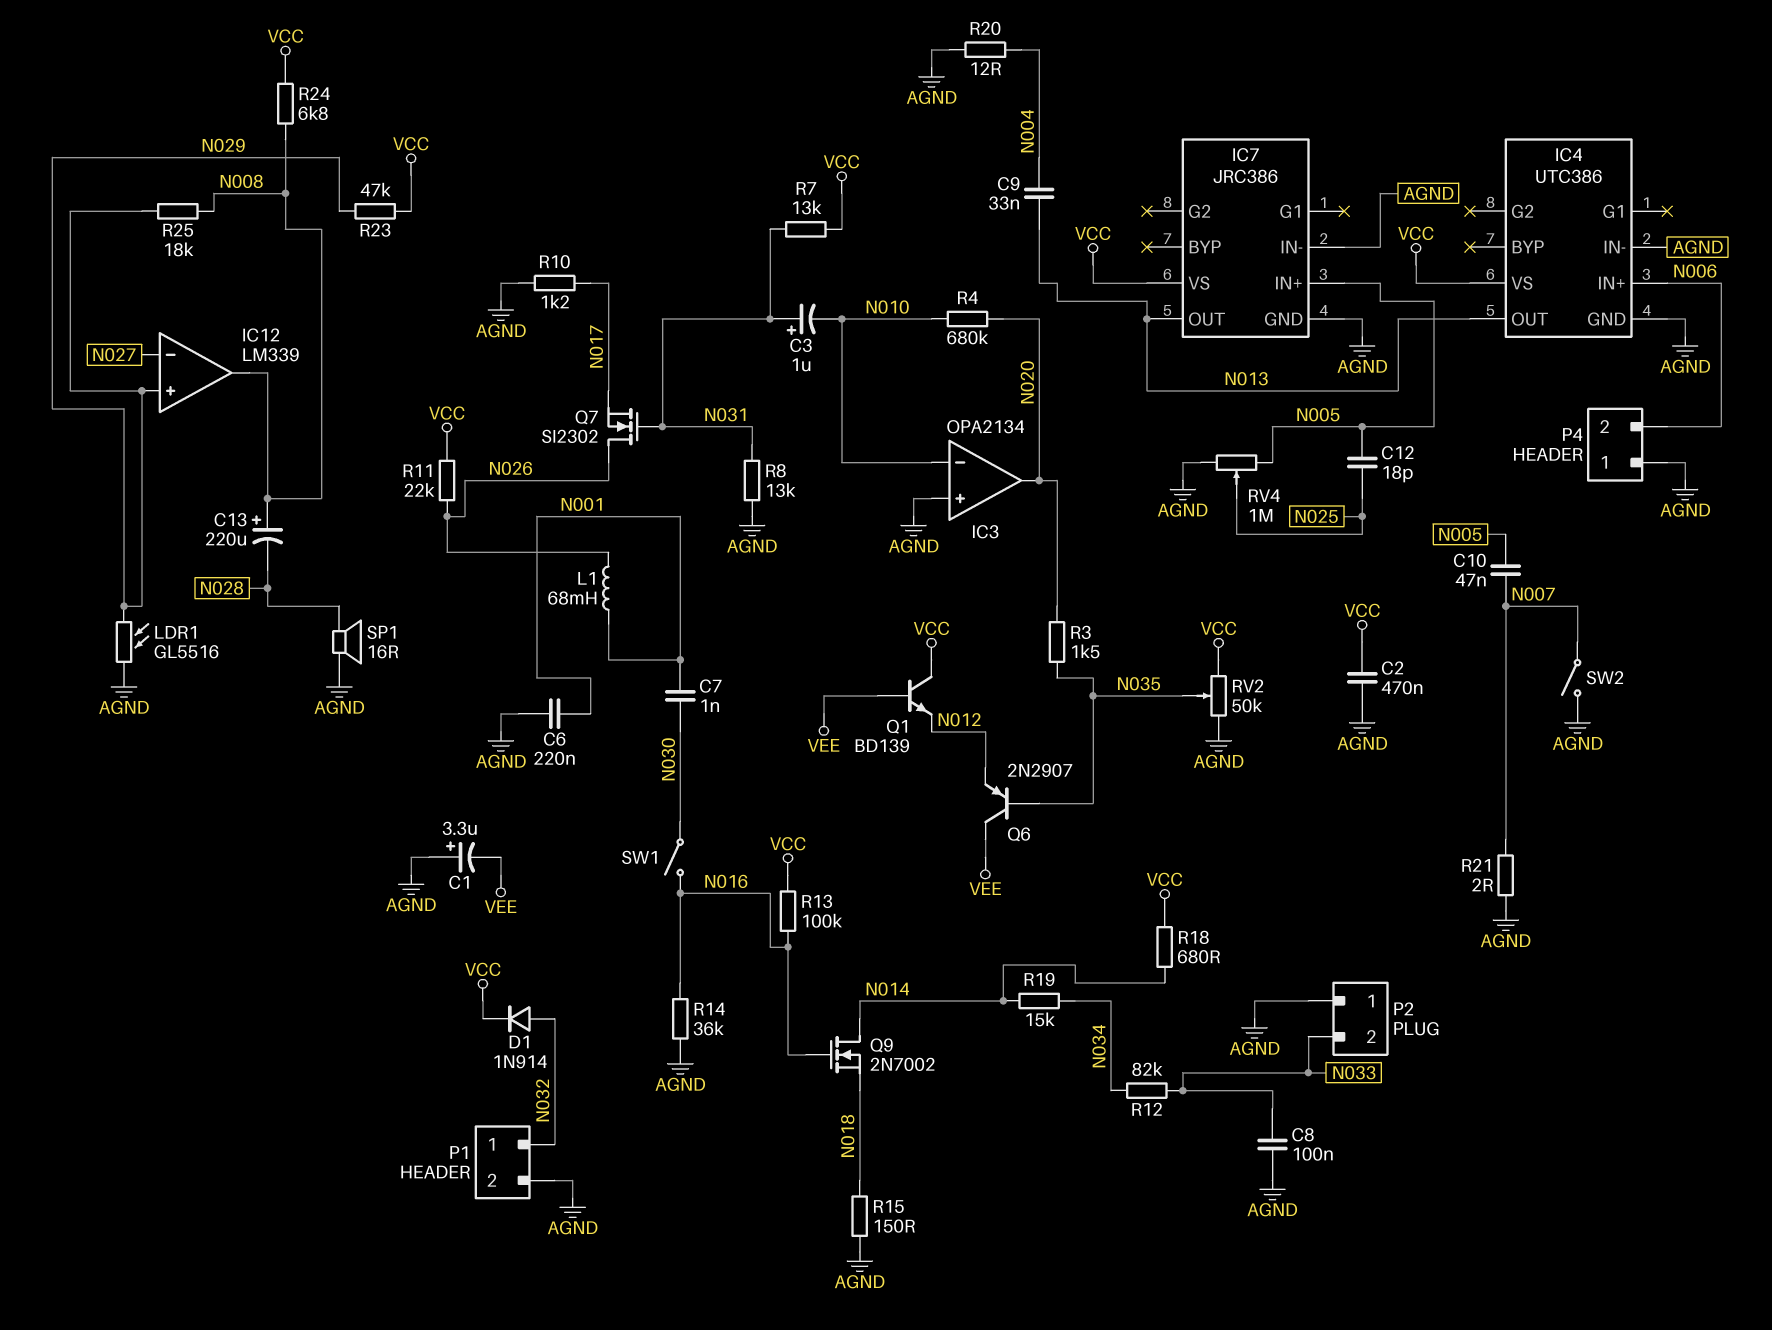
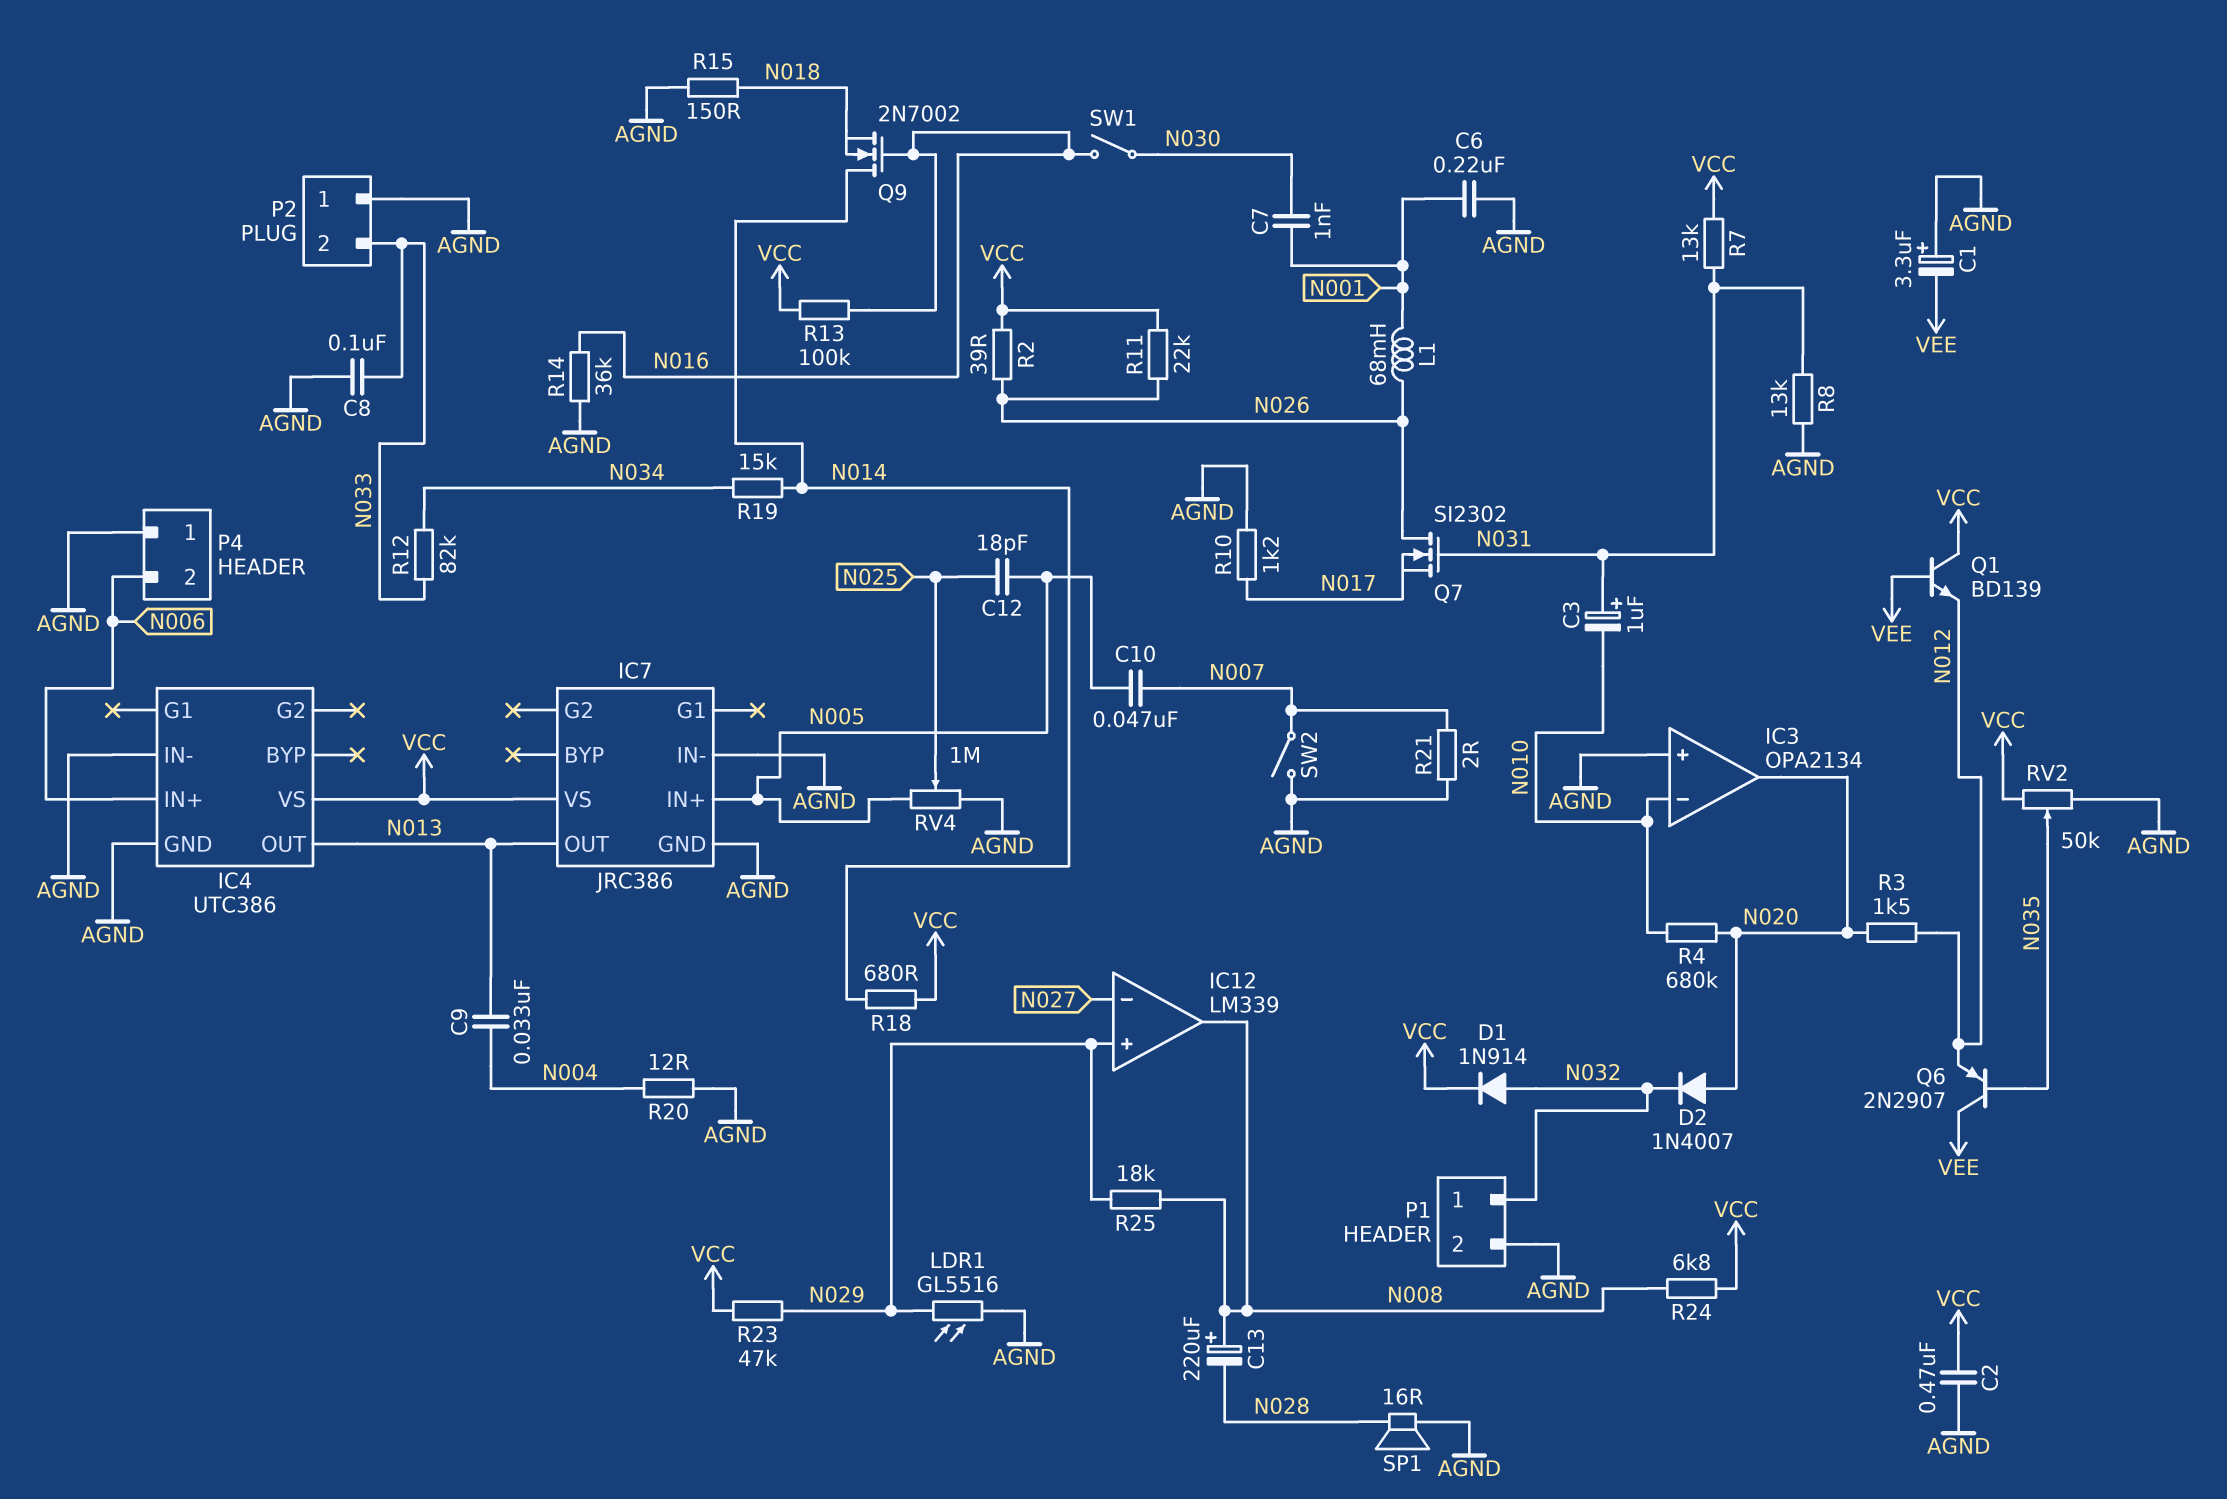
D2: none -> diode 1N4007 (A N020, K N032)
R2: none -> 39 (N026, VCC)
R3: 1.5k (N020, N035) -> 1.5k (N012, N020)

